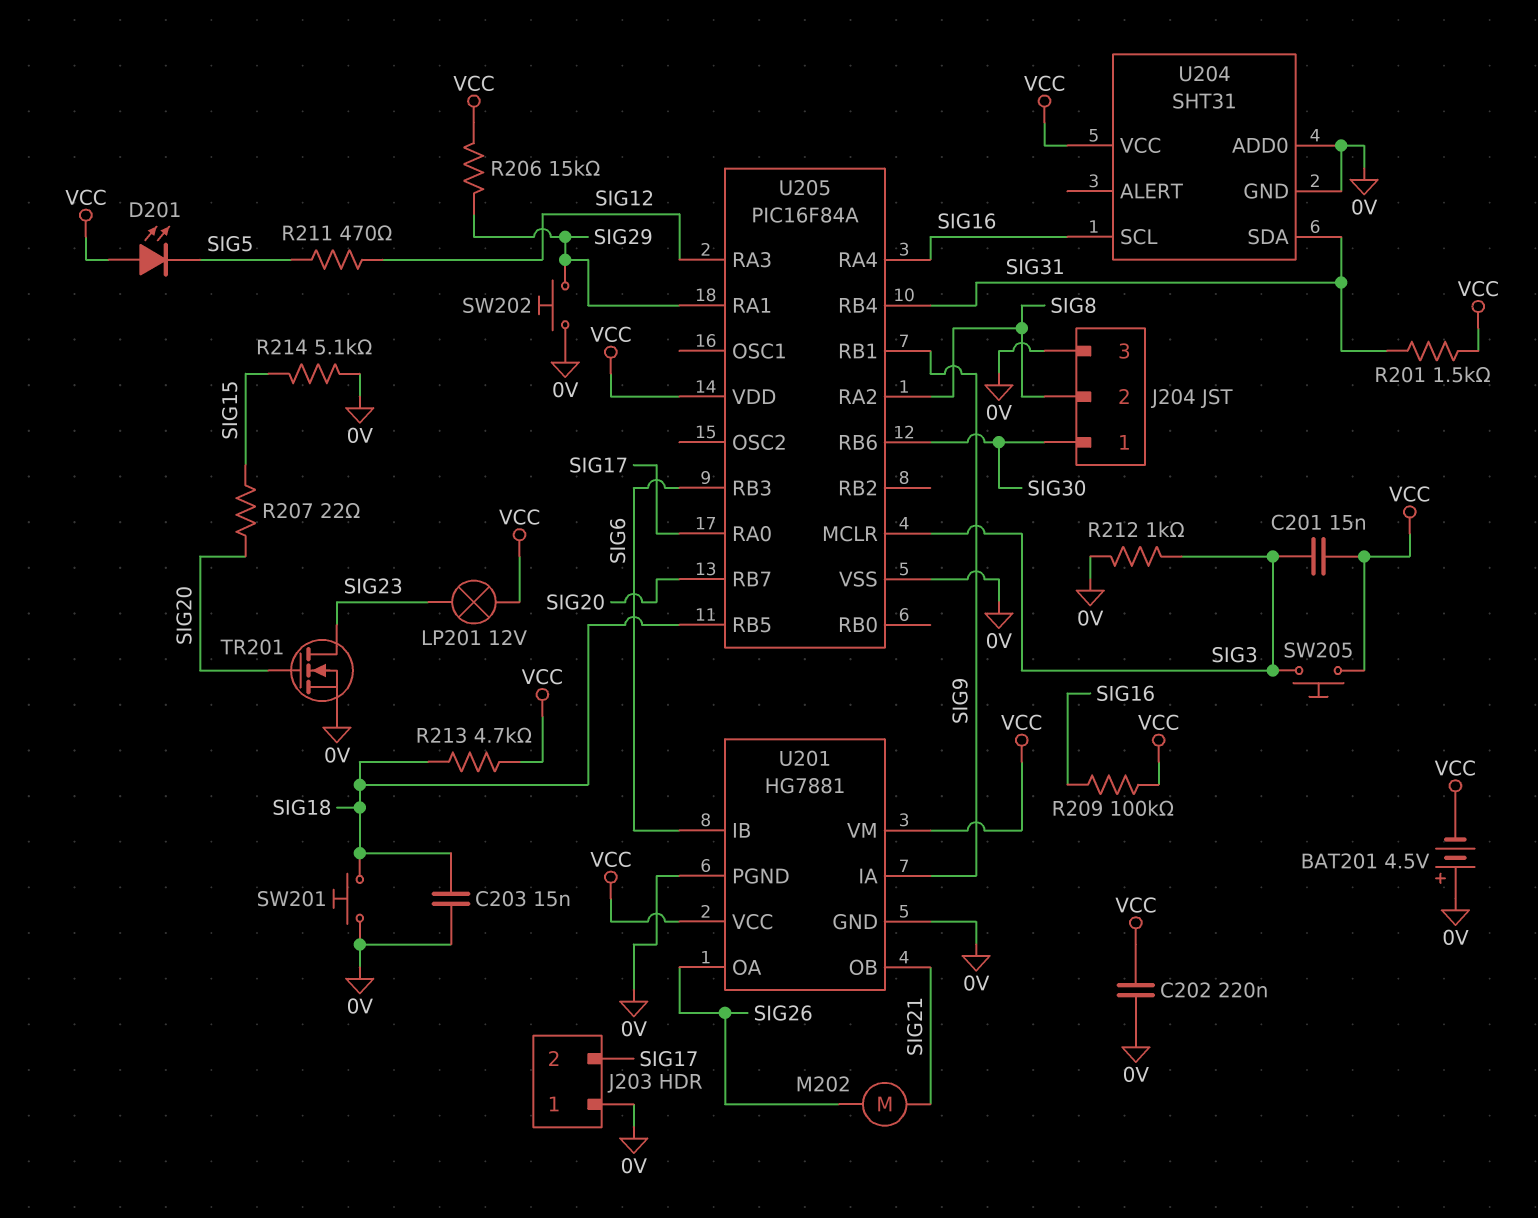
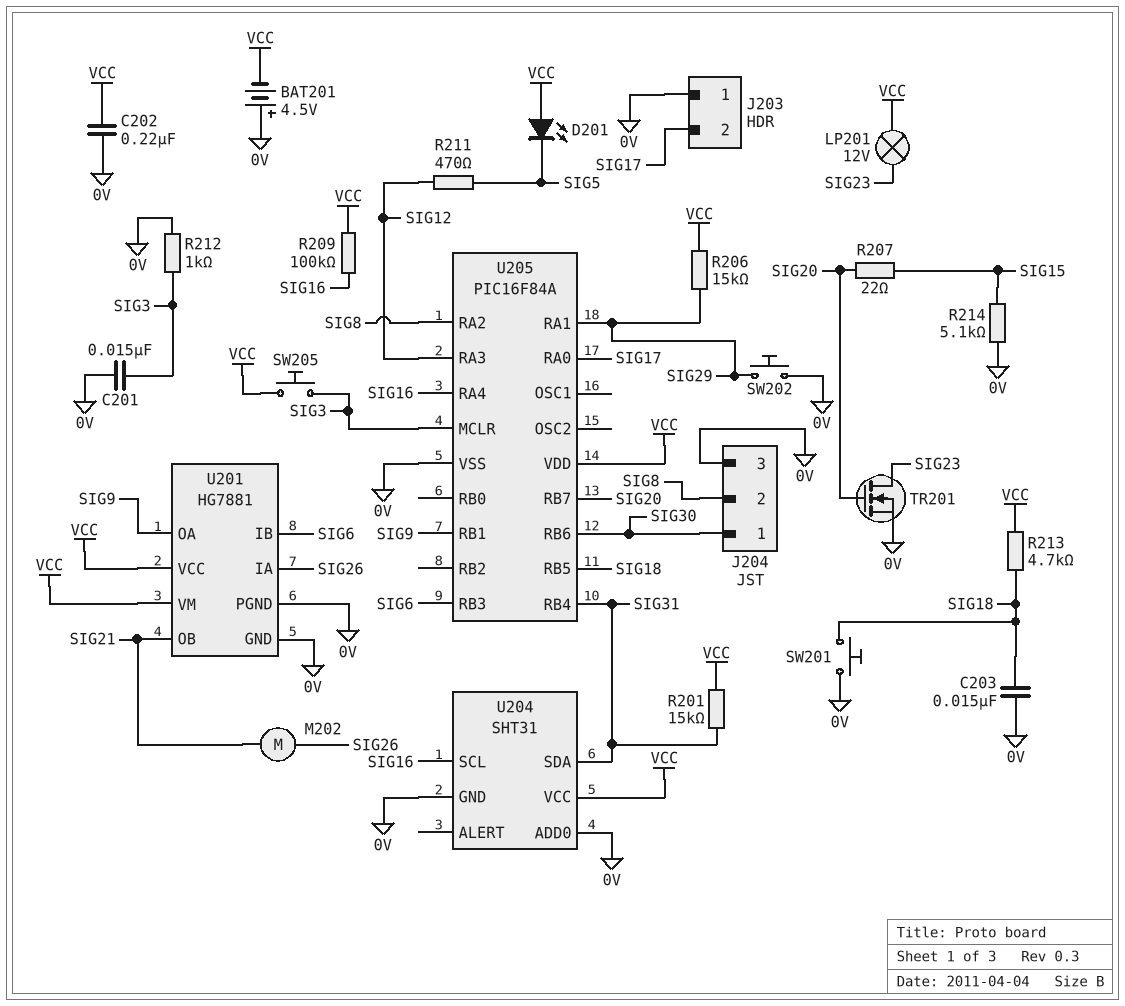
C201: 15nF (SIG3, VCC) -> 15nF (0V, SIG3)
R201: 1.5k (SIG31, VCC) -> 15k (SIG31, VCC)
U201 pin IA: SIG9 -> SIG26
U201 pin OA: SIG26 -> SIG9

